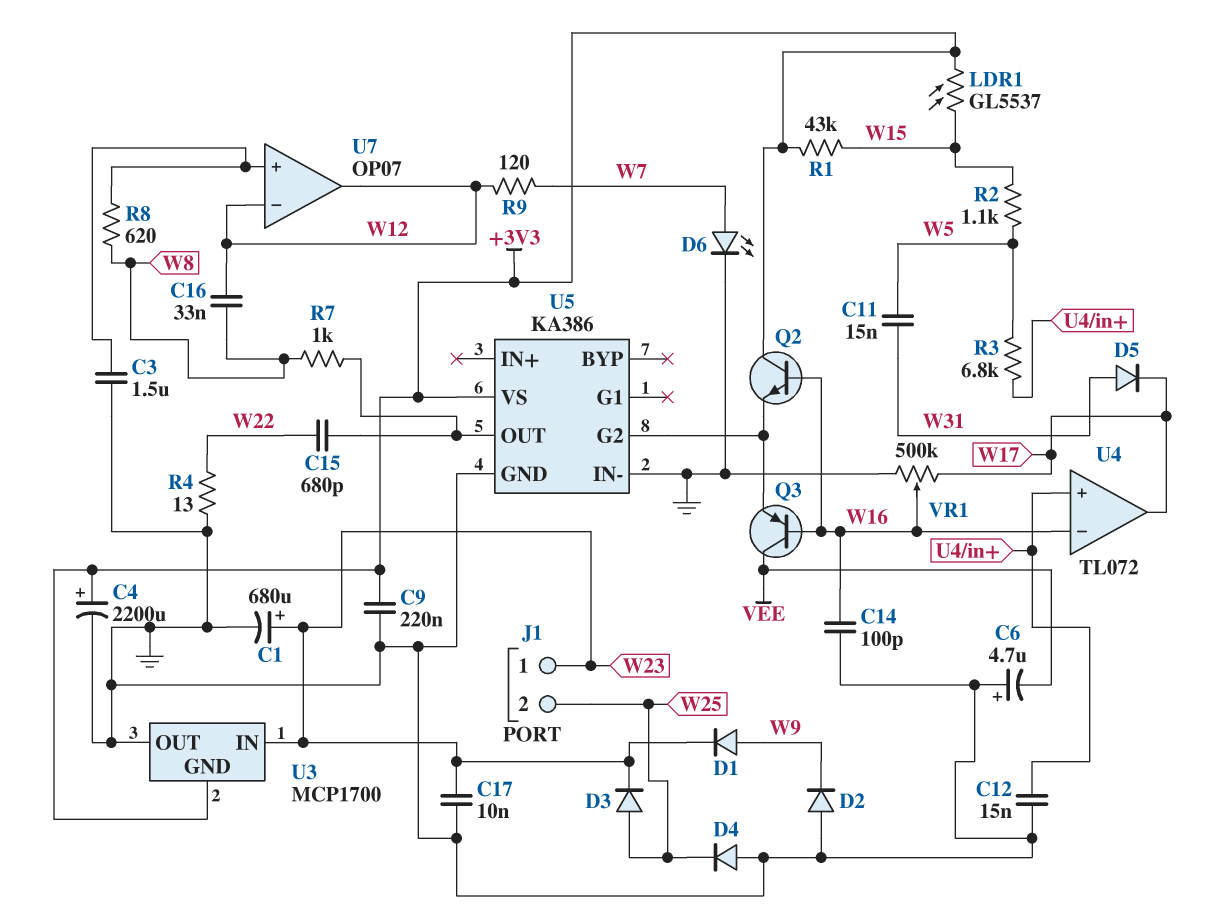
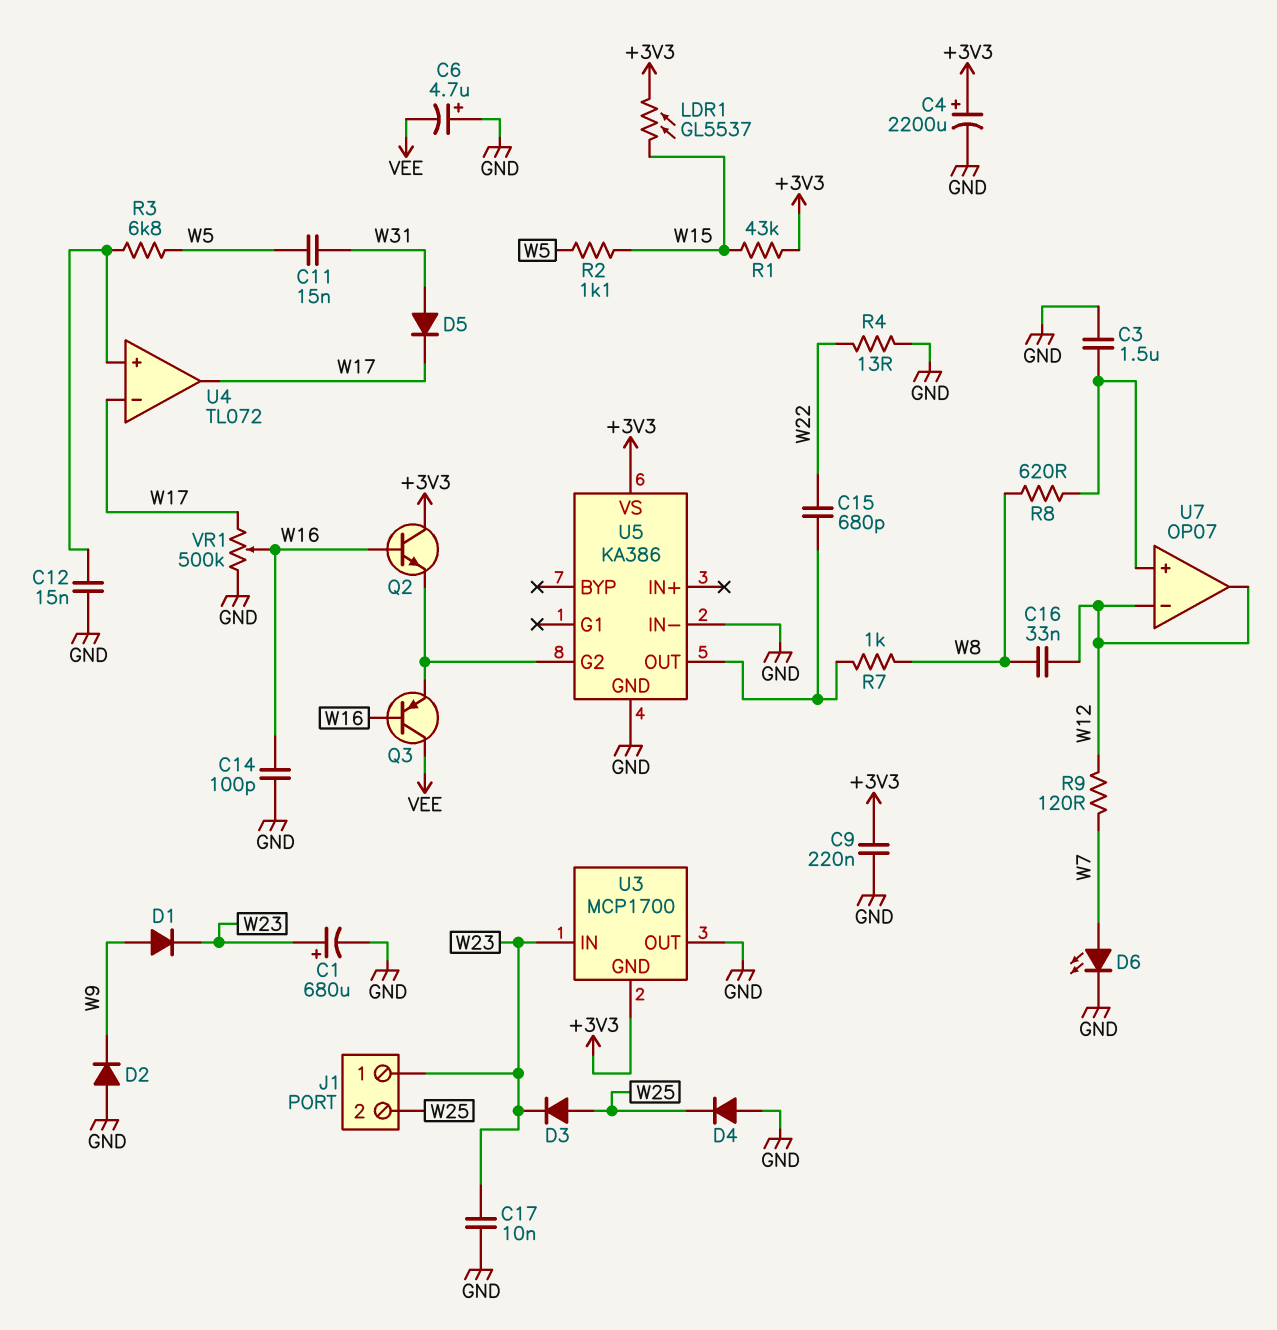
U4 pin in-: W16 -> W17

